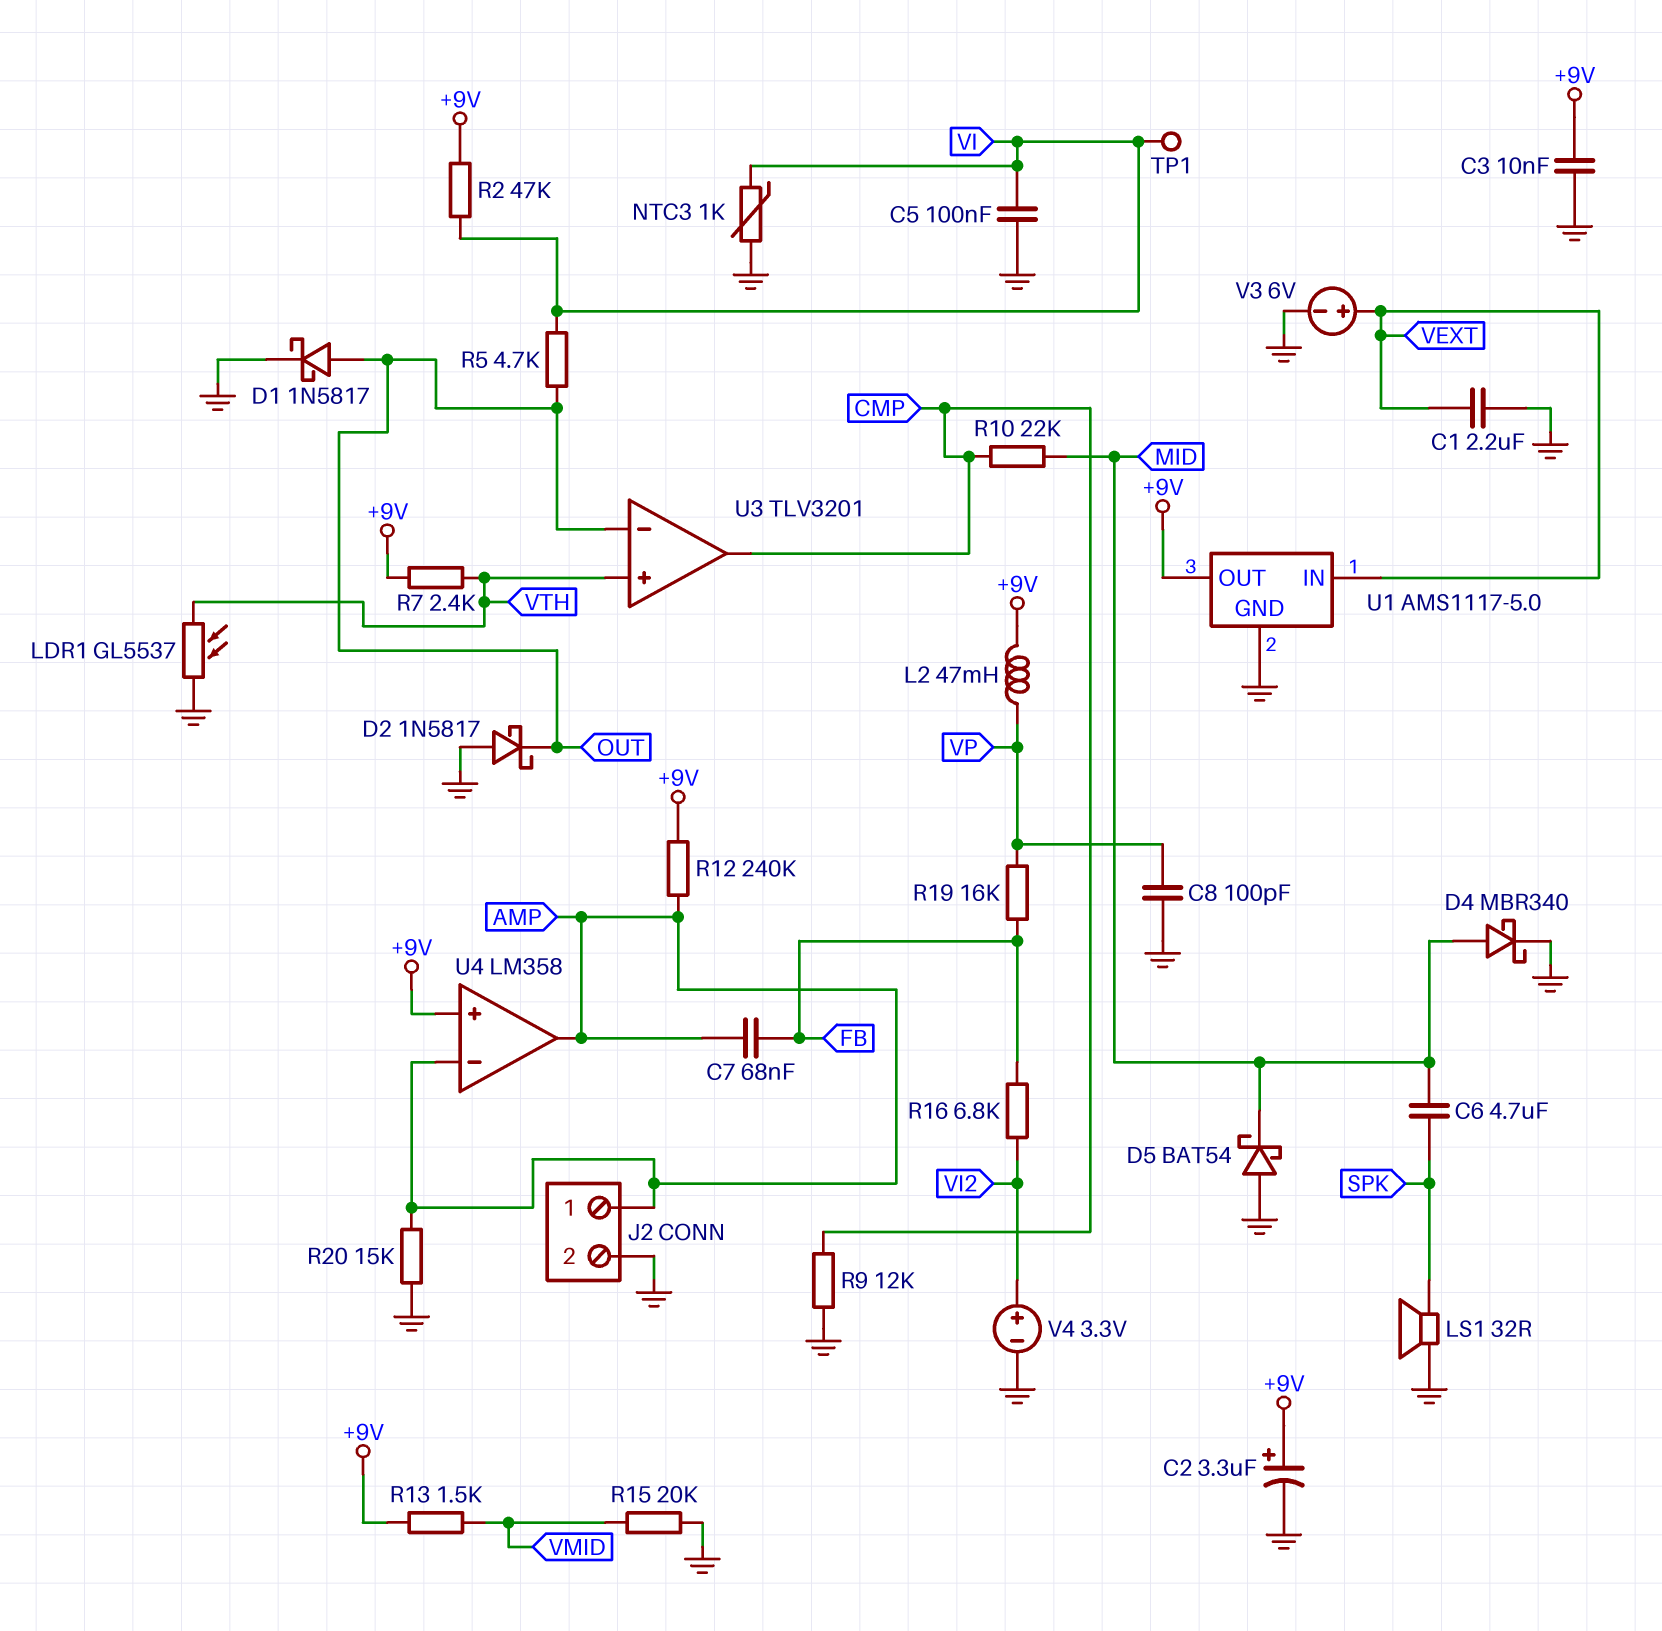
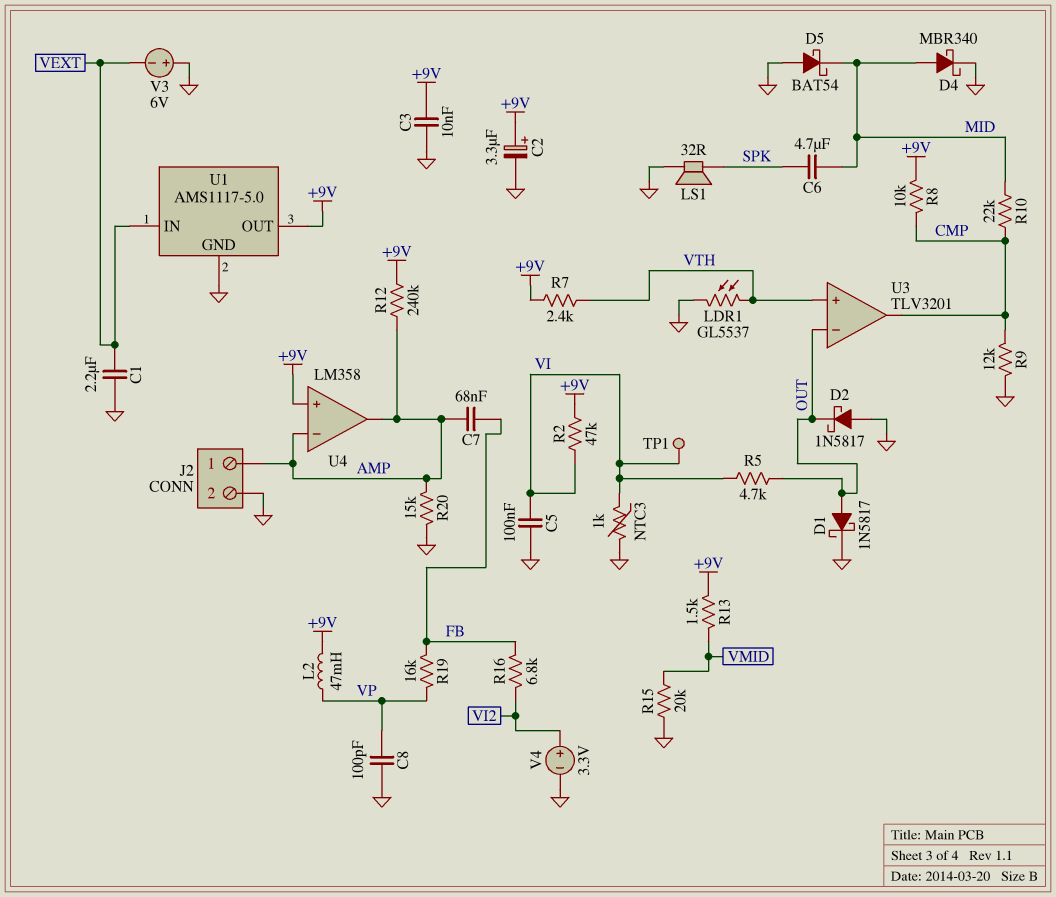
R8: none -> 10k (+9V, CMP)
V3: 6V (plus VEXT, minus GND) -> 6V (plus GND, minus VEXT)

